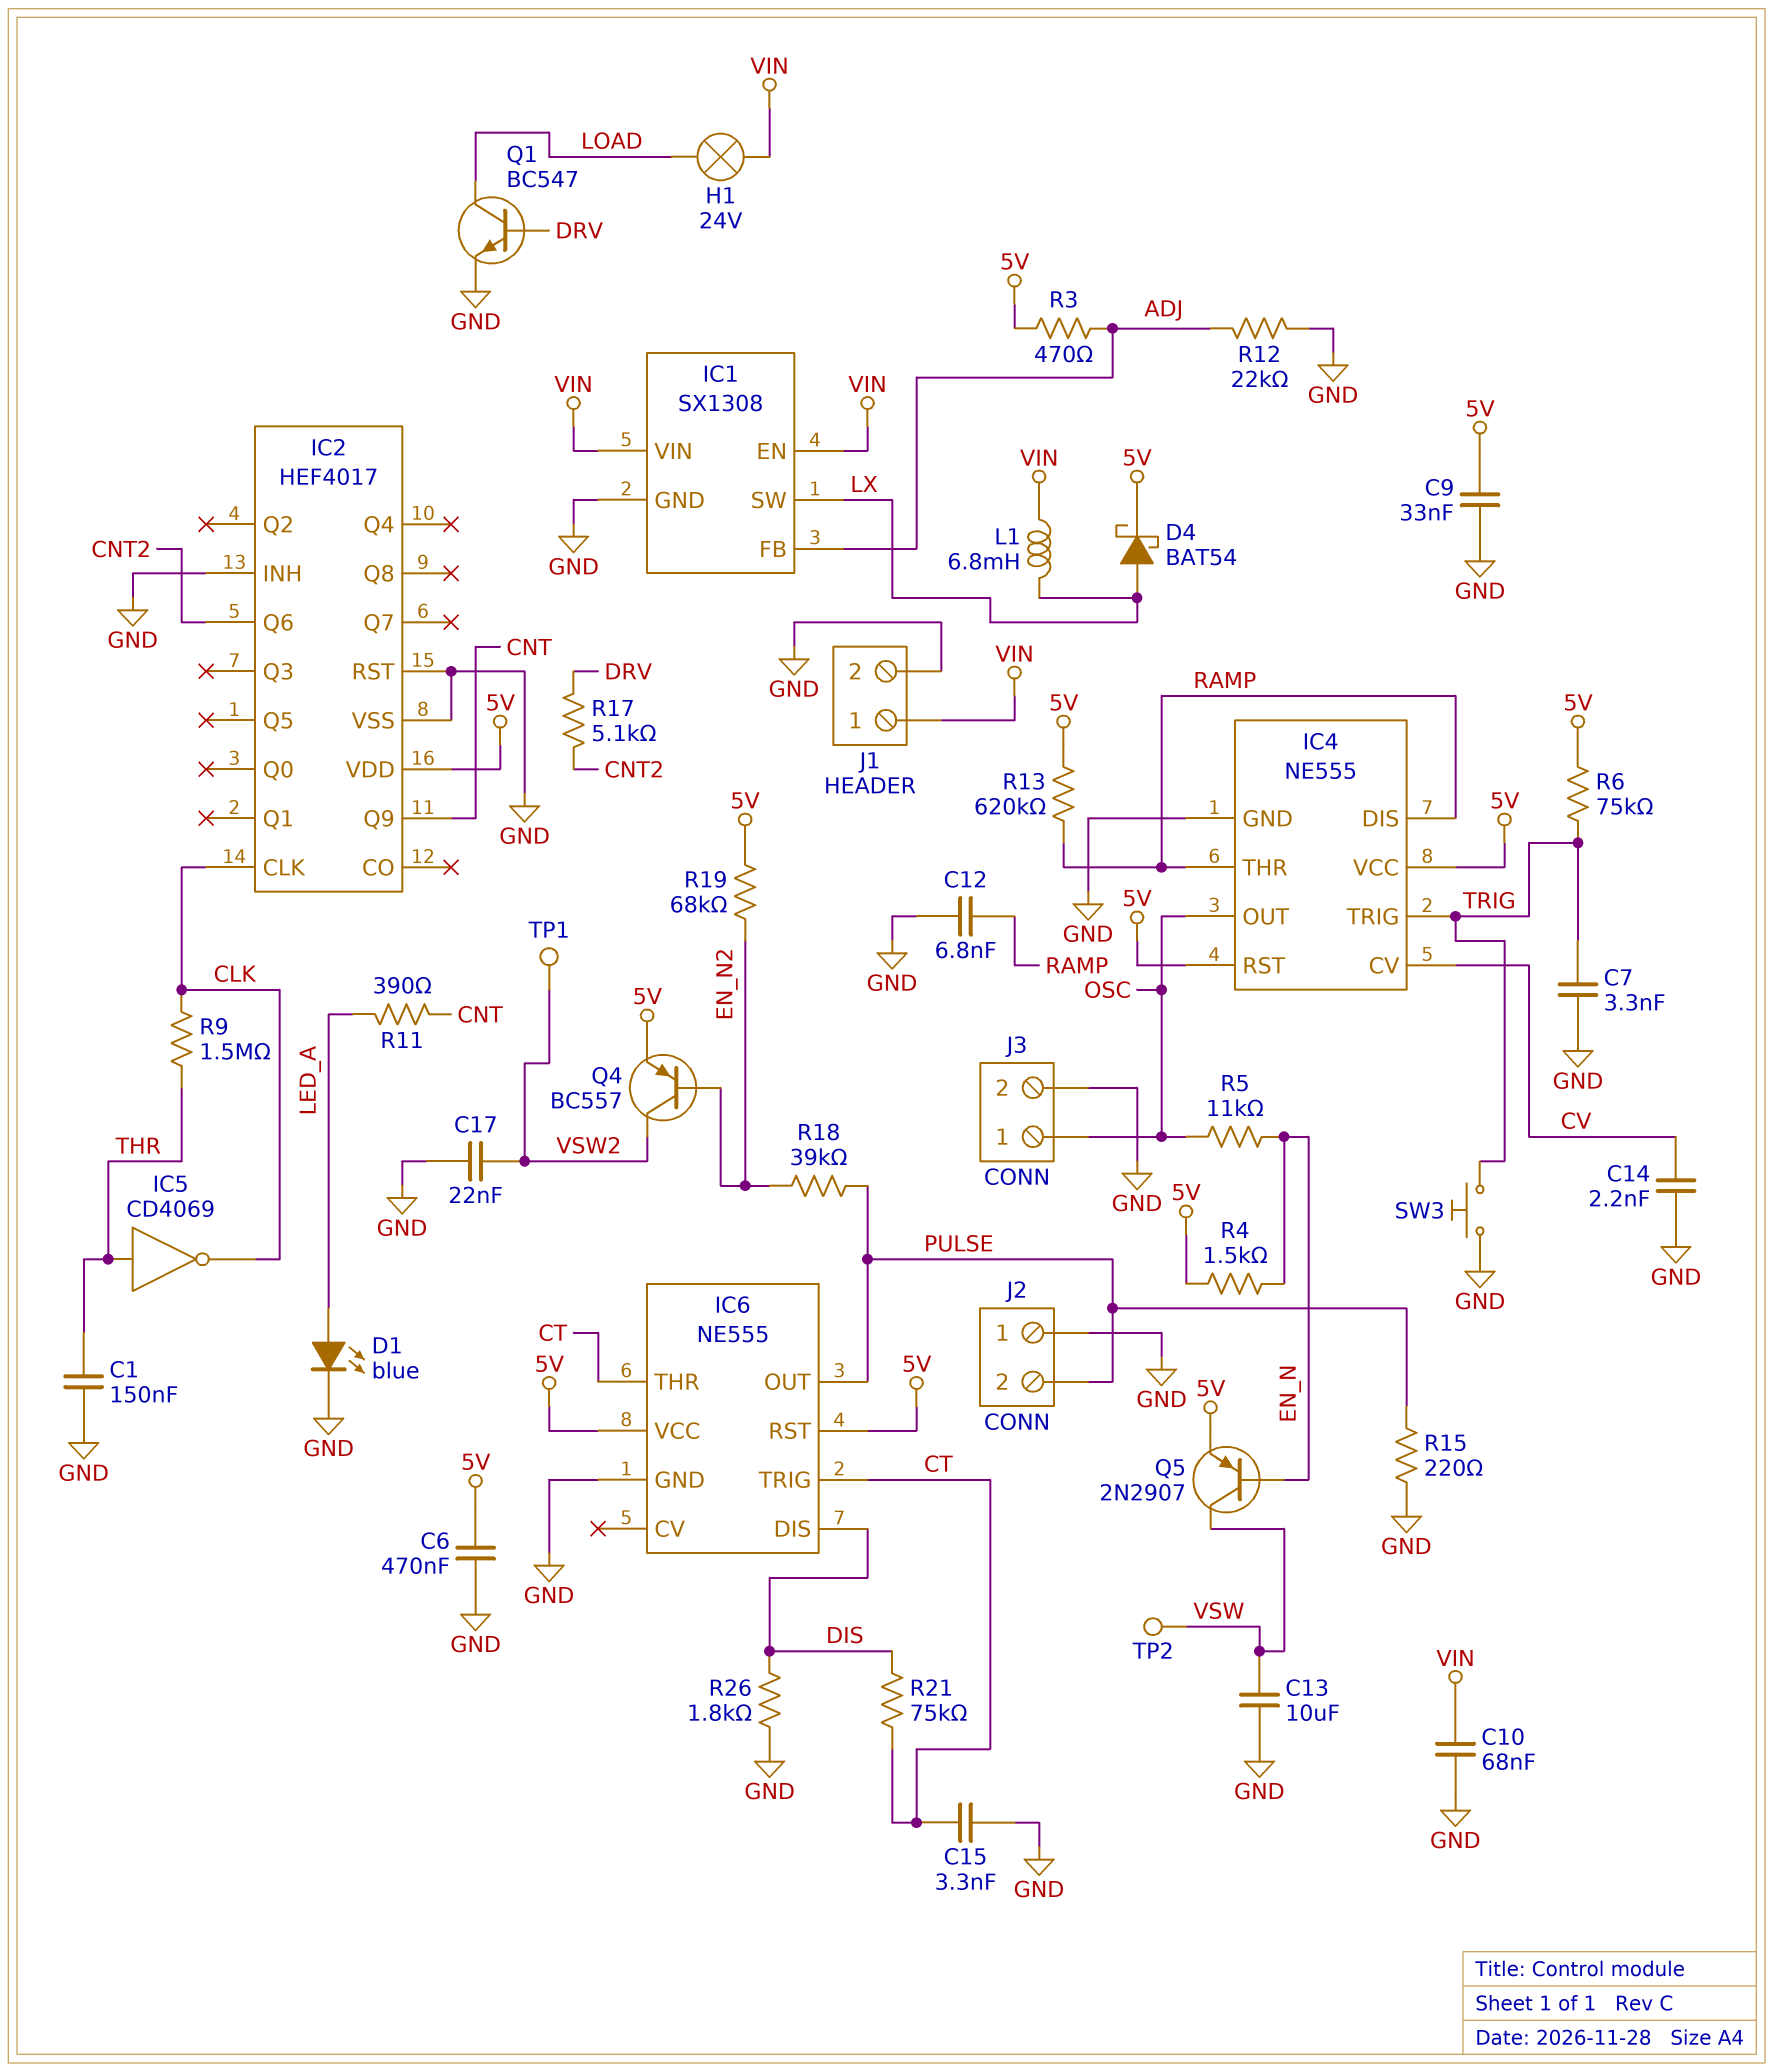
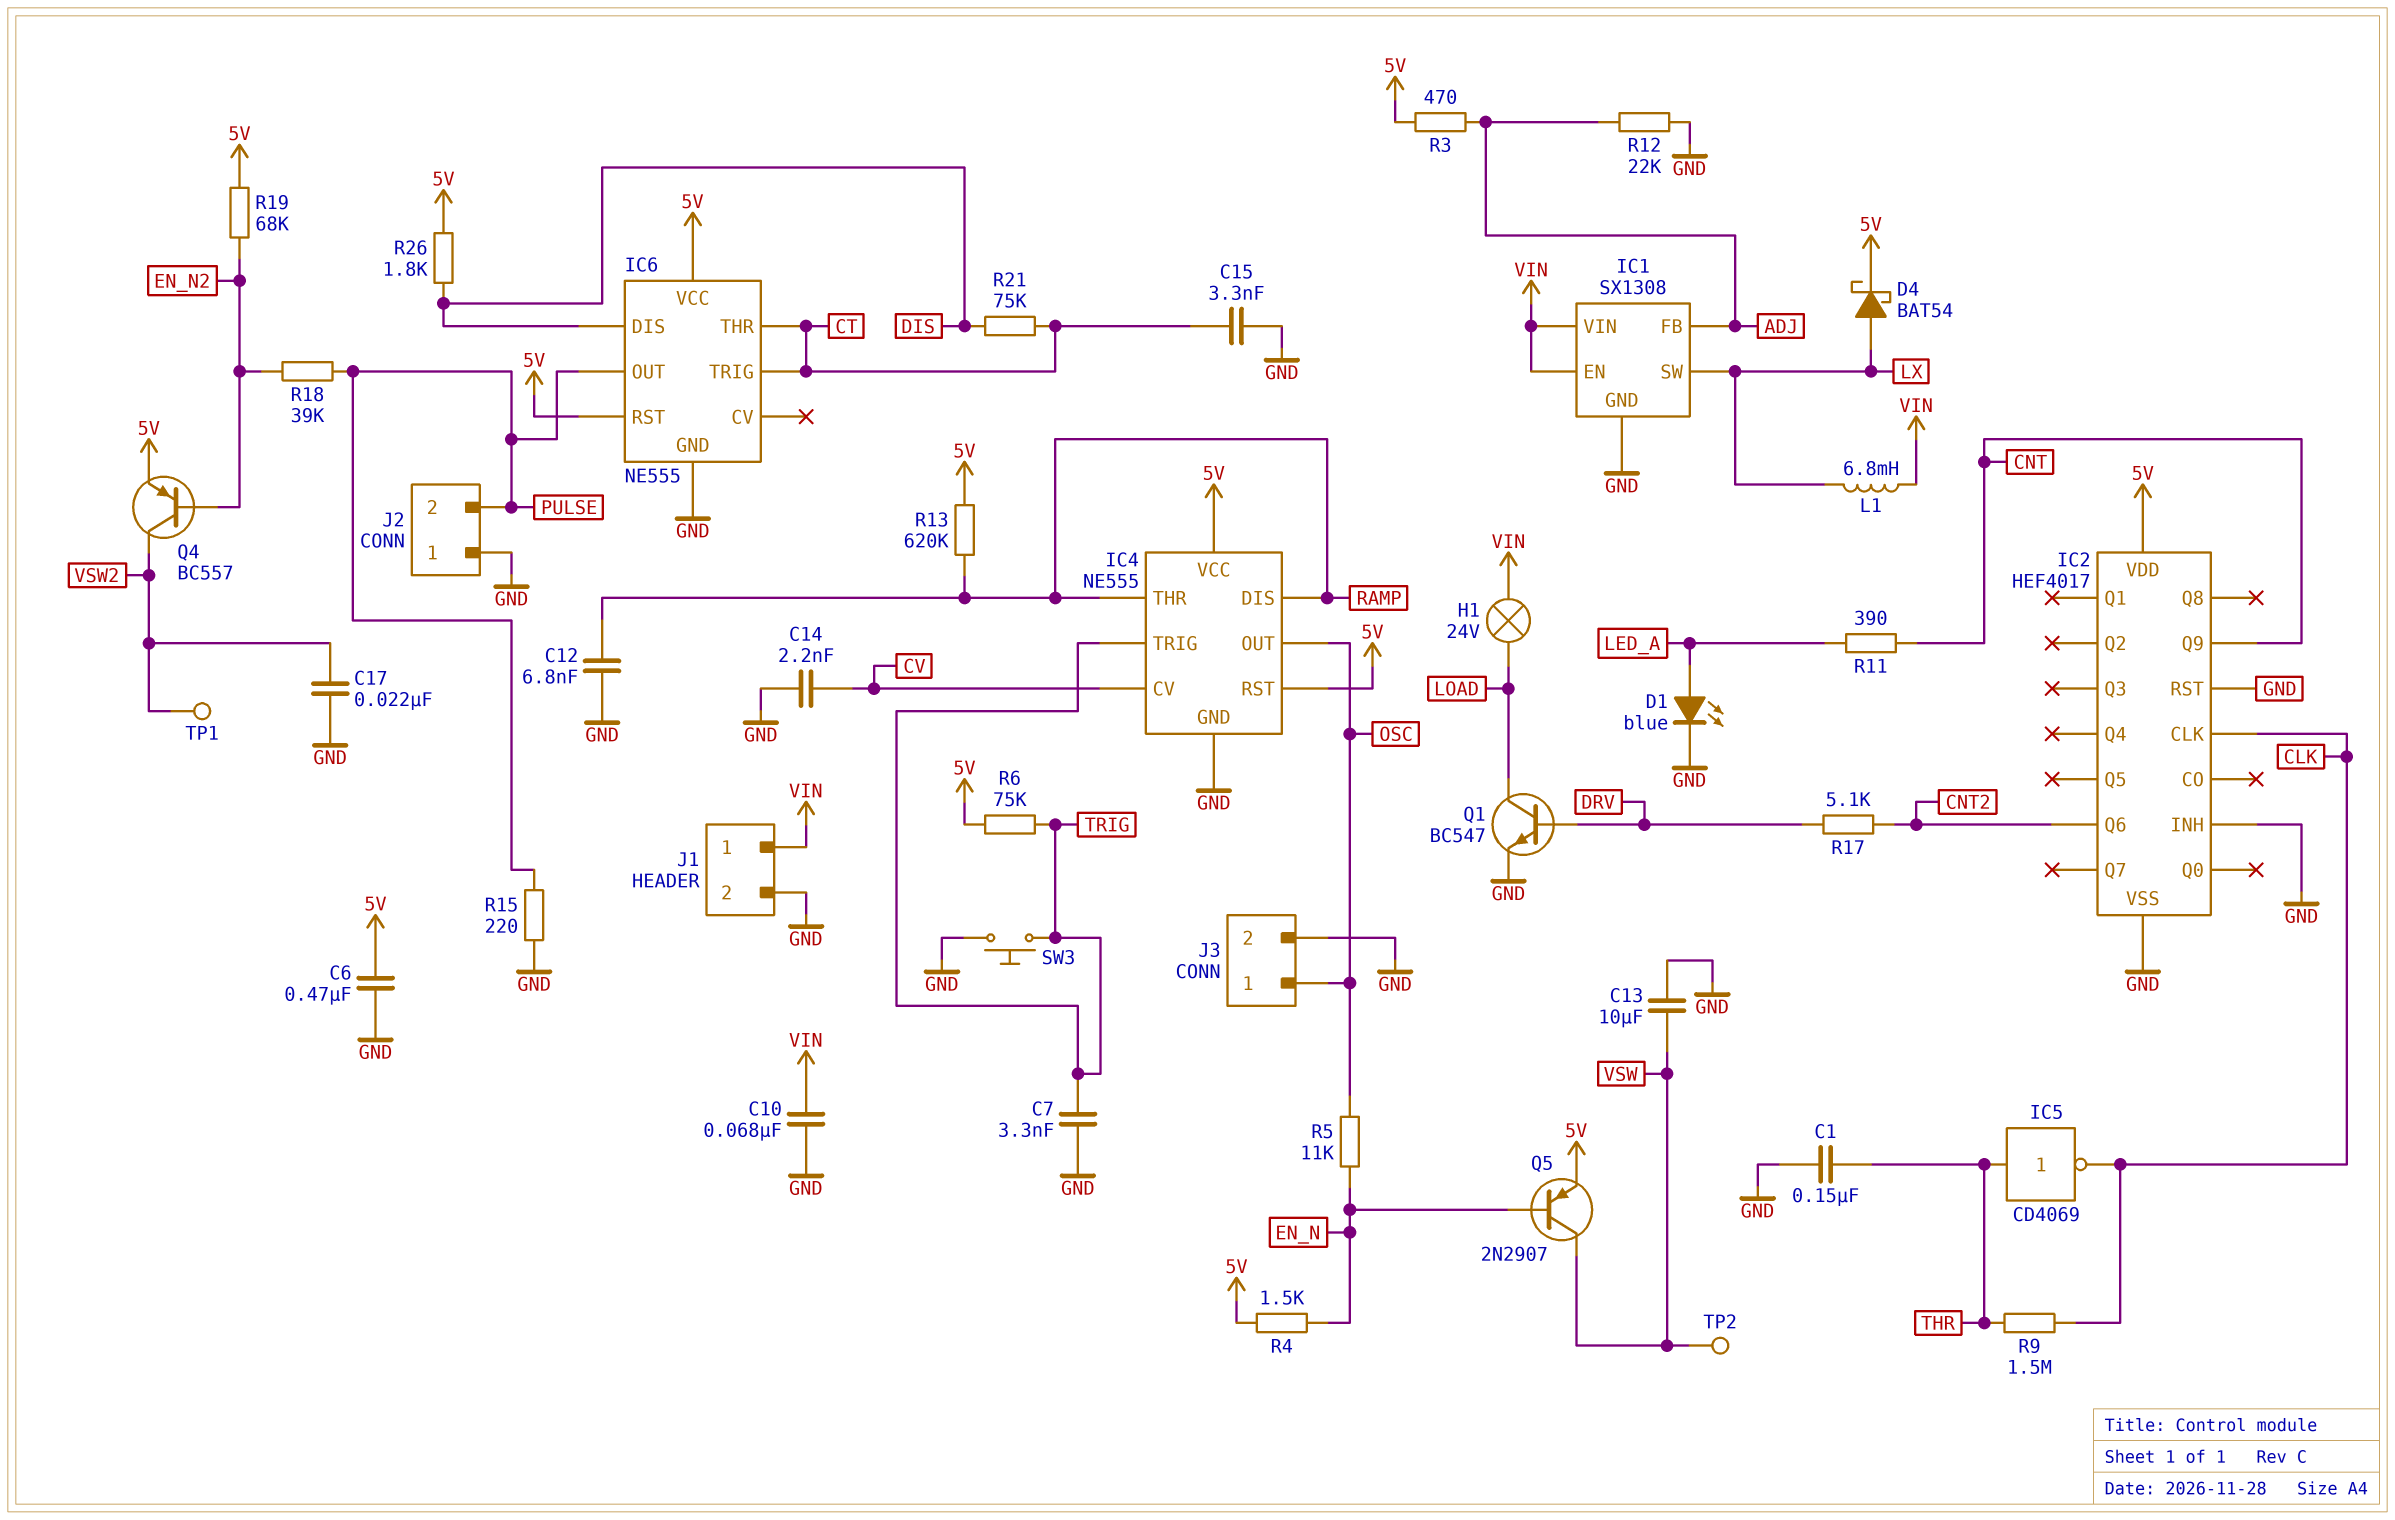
C9: 33nF (5V, GND) -> none
R26: 1.8k (DIS, GND) -> 1.8k (5V, DIS)

